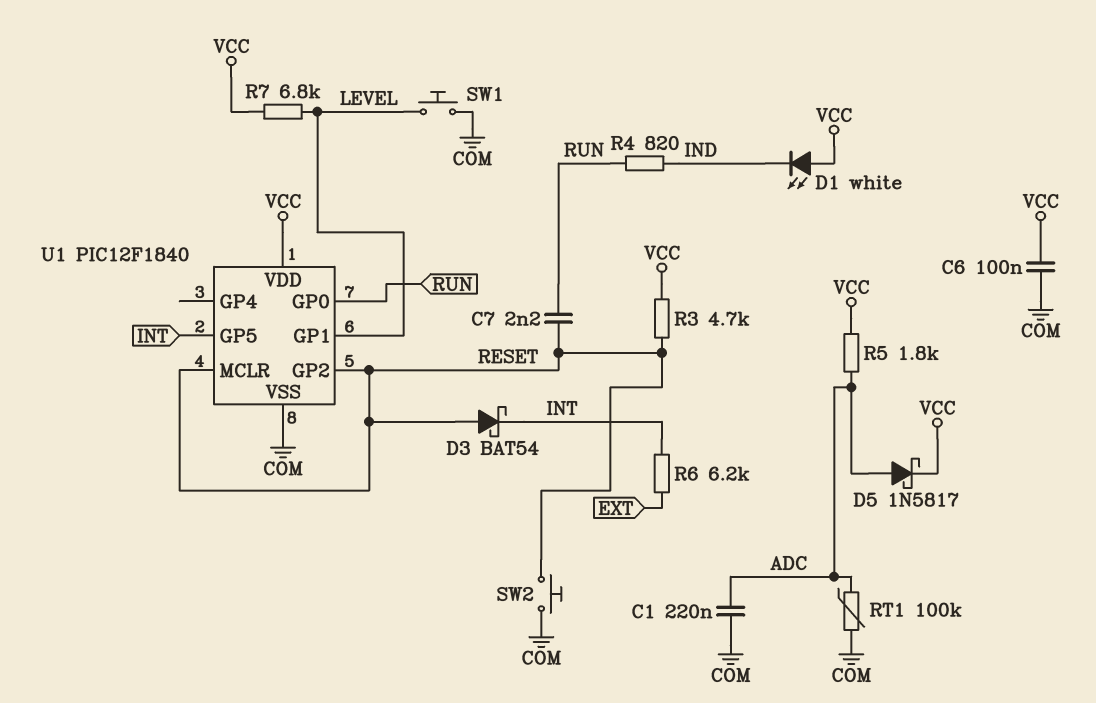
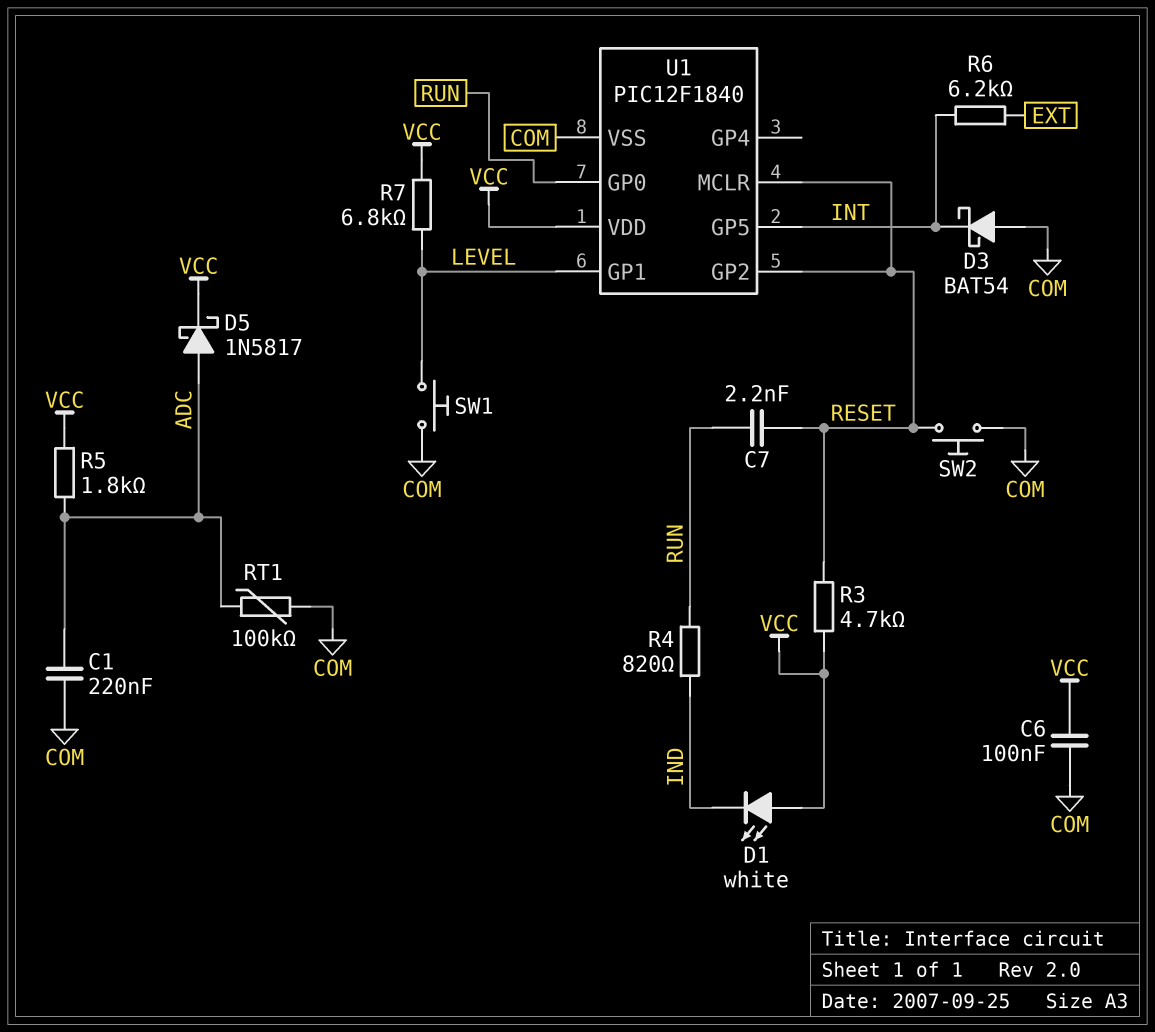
D3: schottky BAT54 (A RESET, K INT) -> schottky BAT54 (A COM, K INT)

